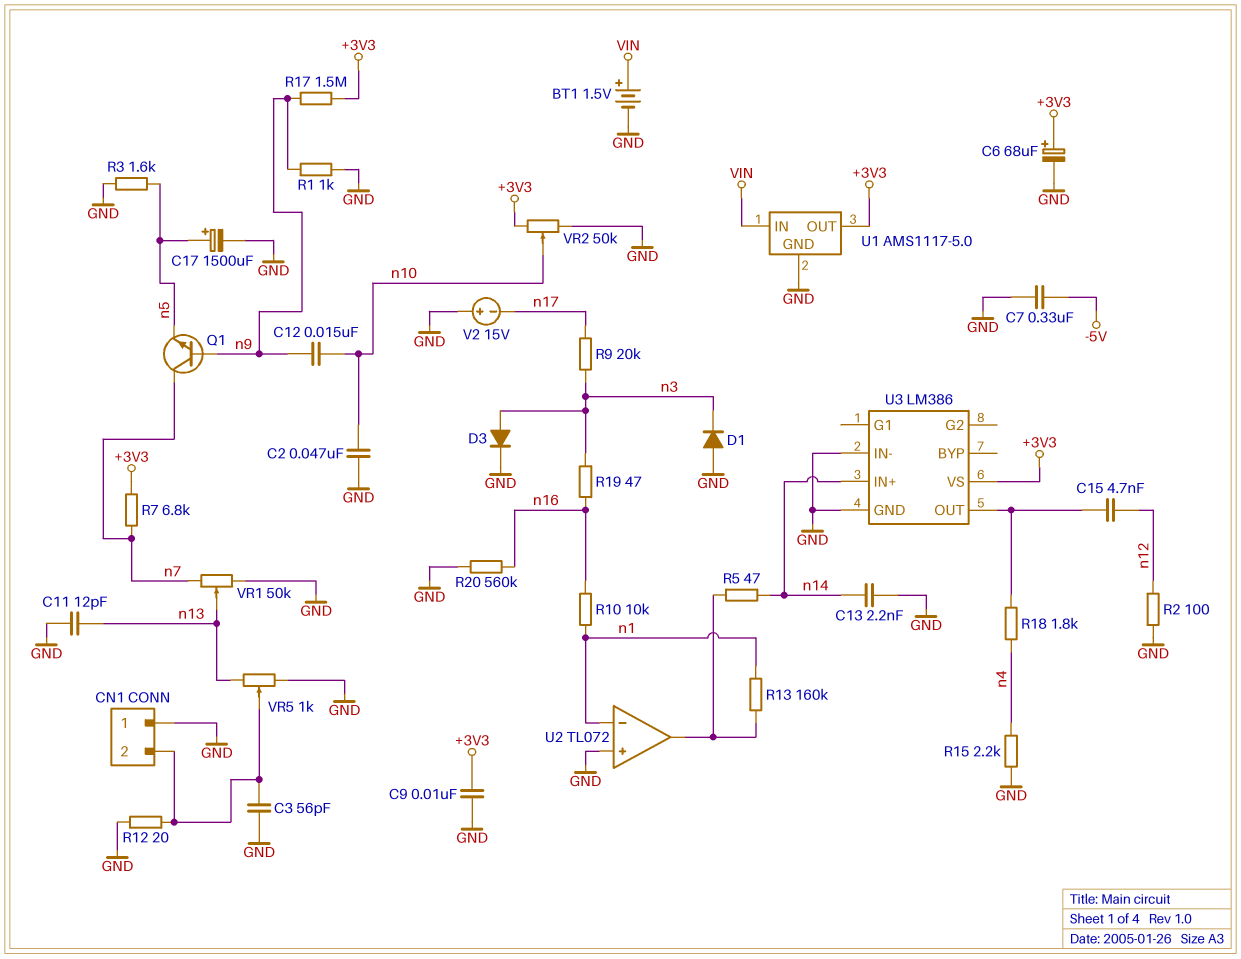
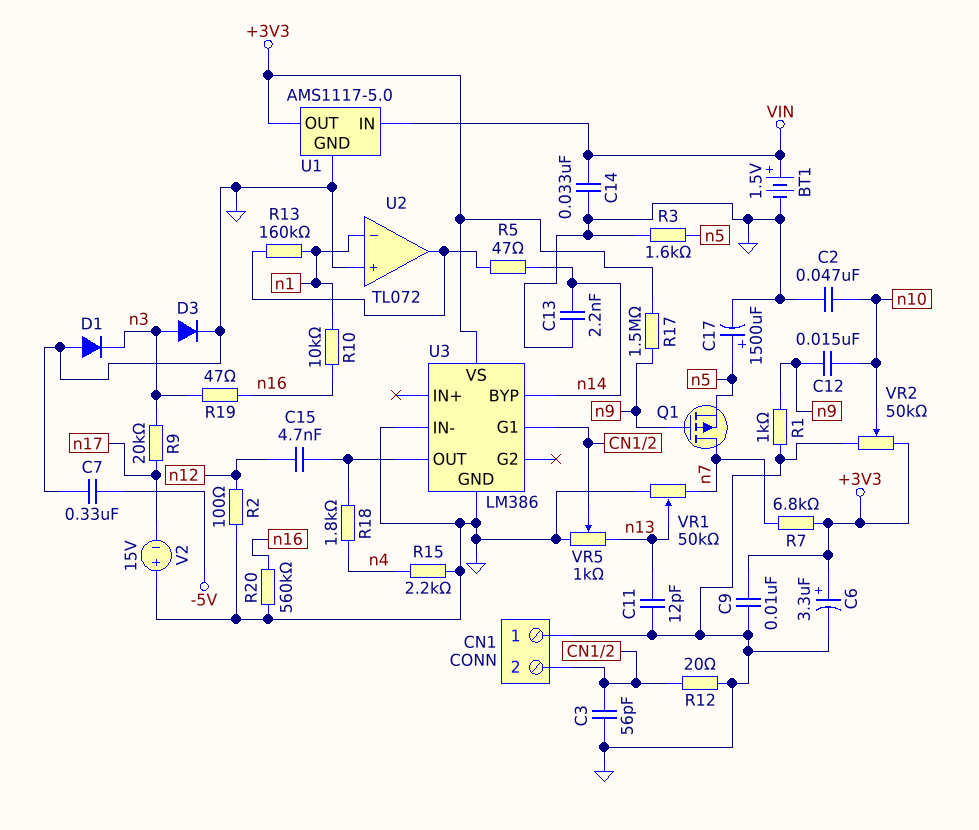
C6: 68uF (plus +3V3, minus GND) -> 3.3uF (plus +3V3, minus GND)
C14: none -> 33nF (GND, VIN)
Q1: NPN (B n9, C n7, E n5) -> PMOS (G n9, D n7, S n5)
U3 pin BYP: none -> n14
U3 pin G1: none -> CN1/2
U3 pin IN+: n14 -> none

